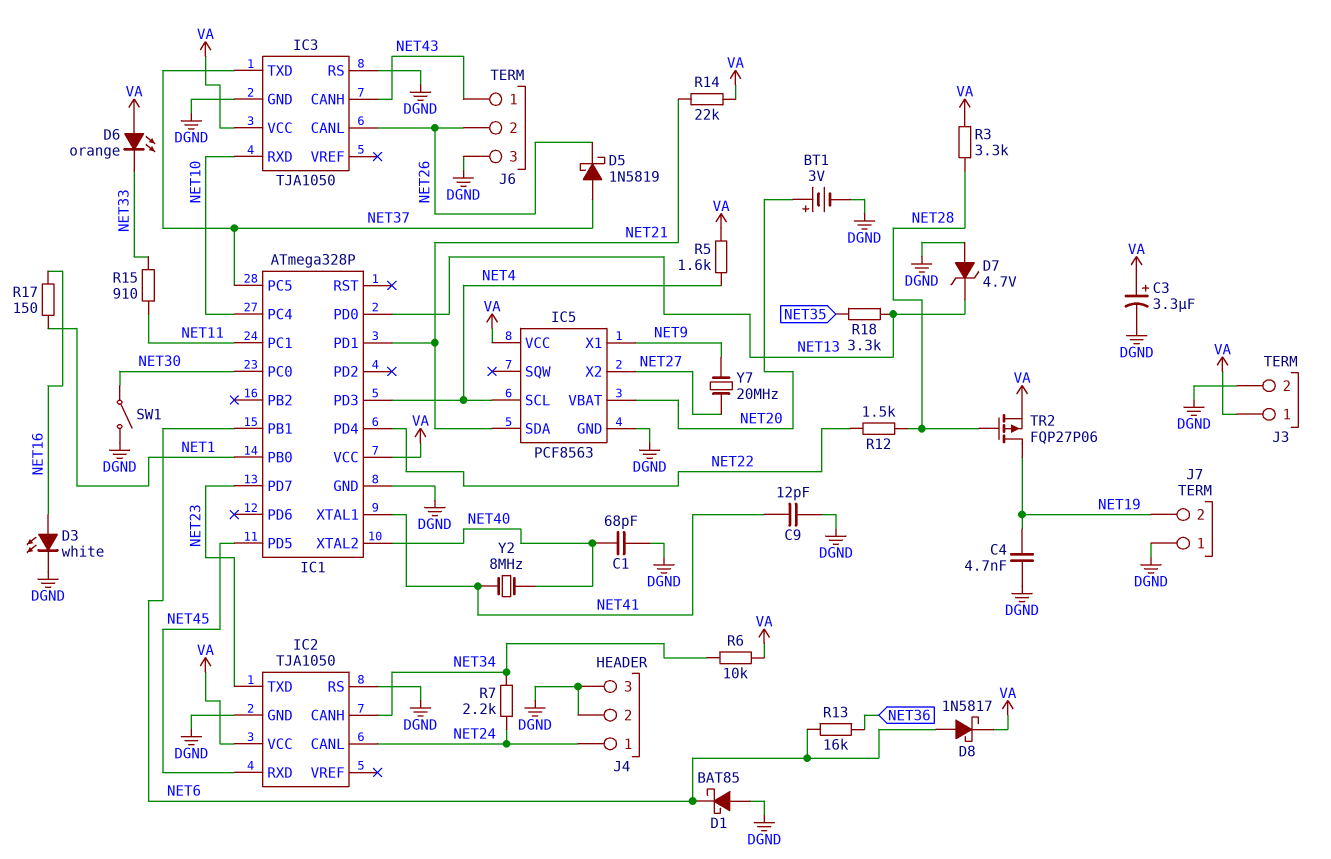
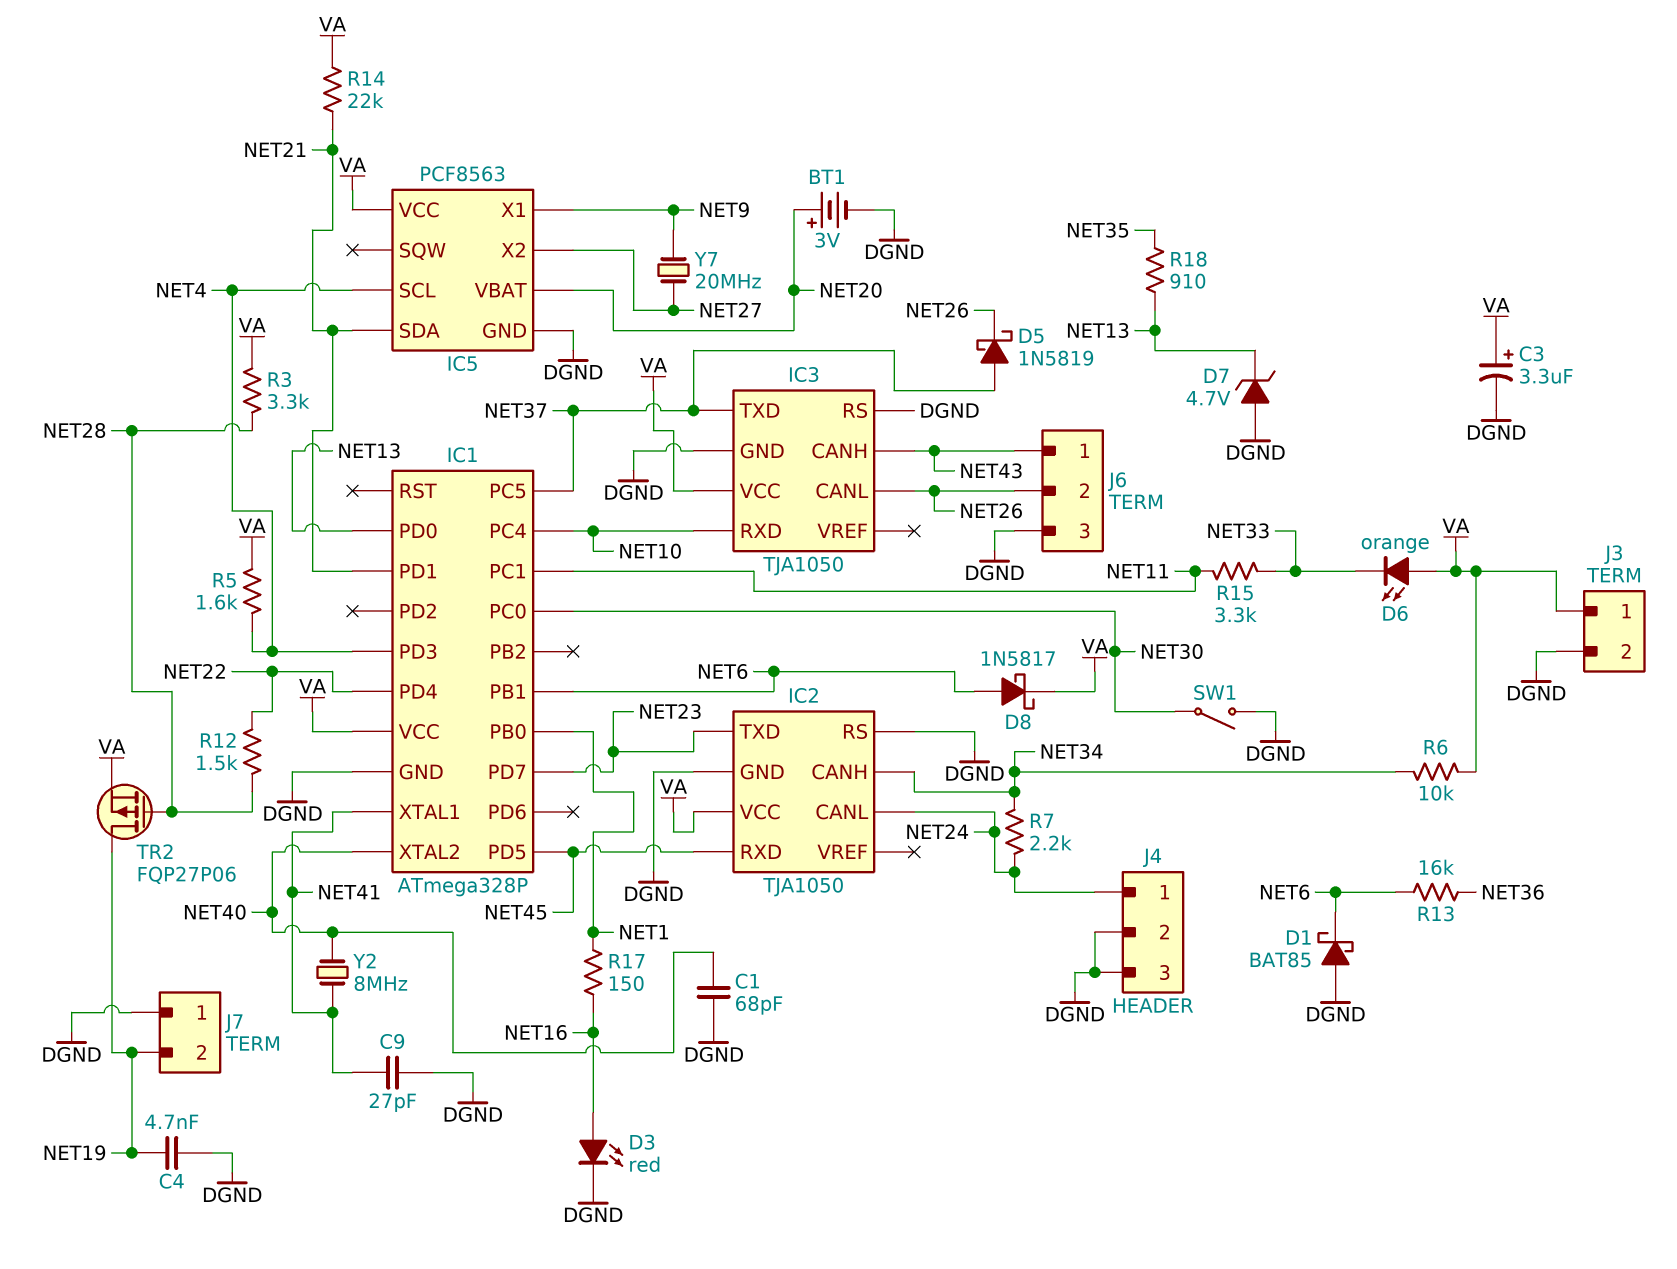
C9: 12pF (DGND, NET41) -> 27pF (DGND, NET41)
D3: LED white (A NET16, K DGND) -> LED red (A NET16, K DGND)
R15: 910 (NET11, NET33) -> 3.3k (NET11, NET33)
R18: 3.3k (NET13, NET35) -> 910 (NET13, NET35)

